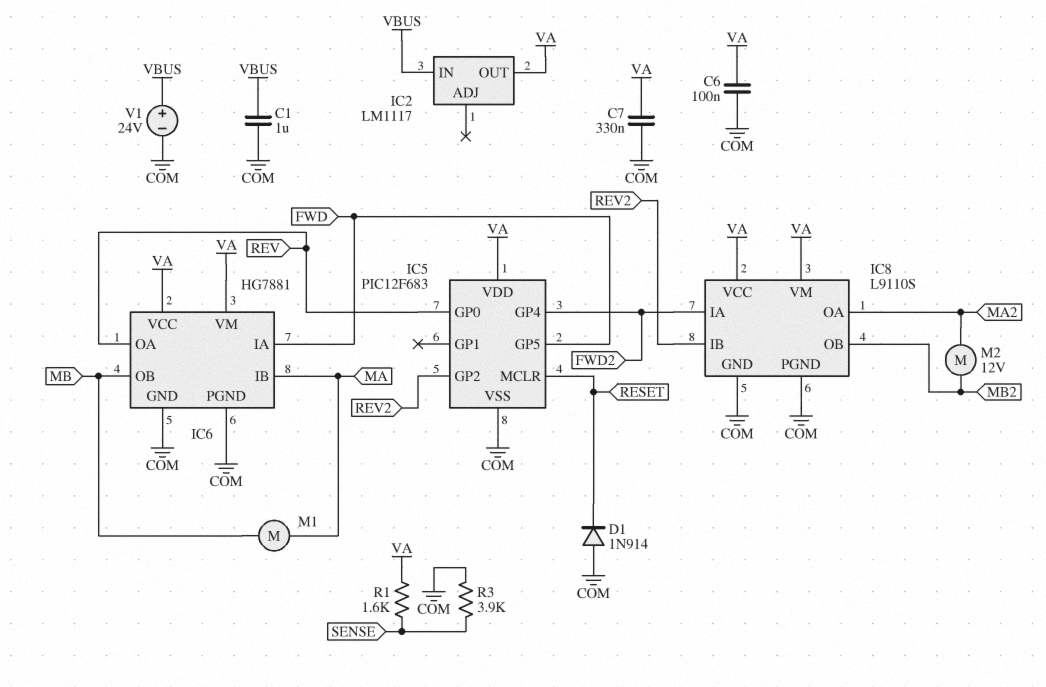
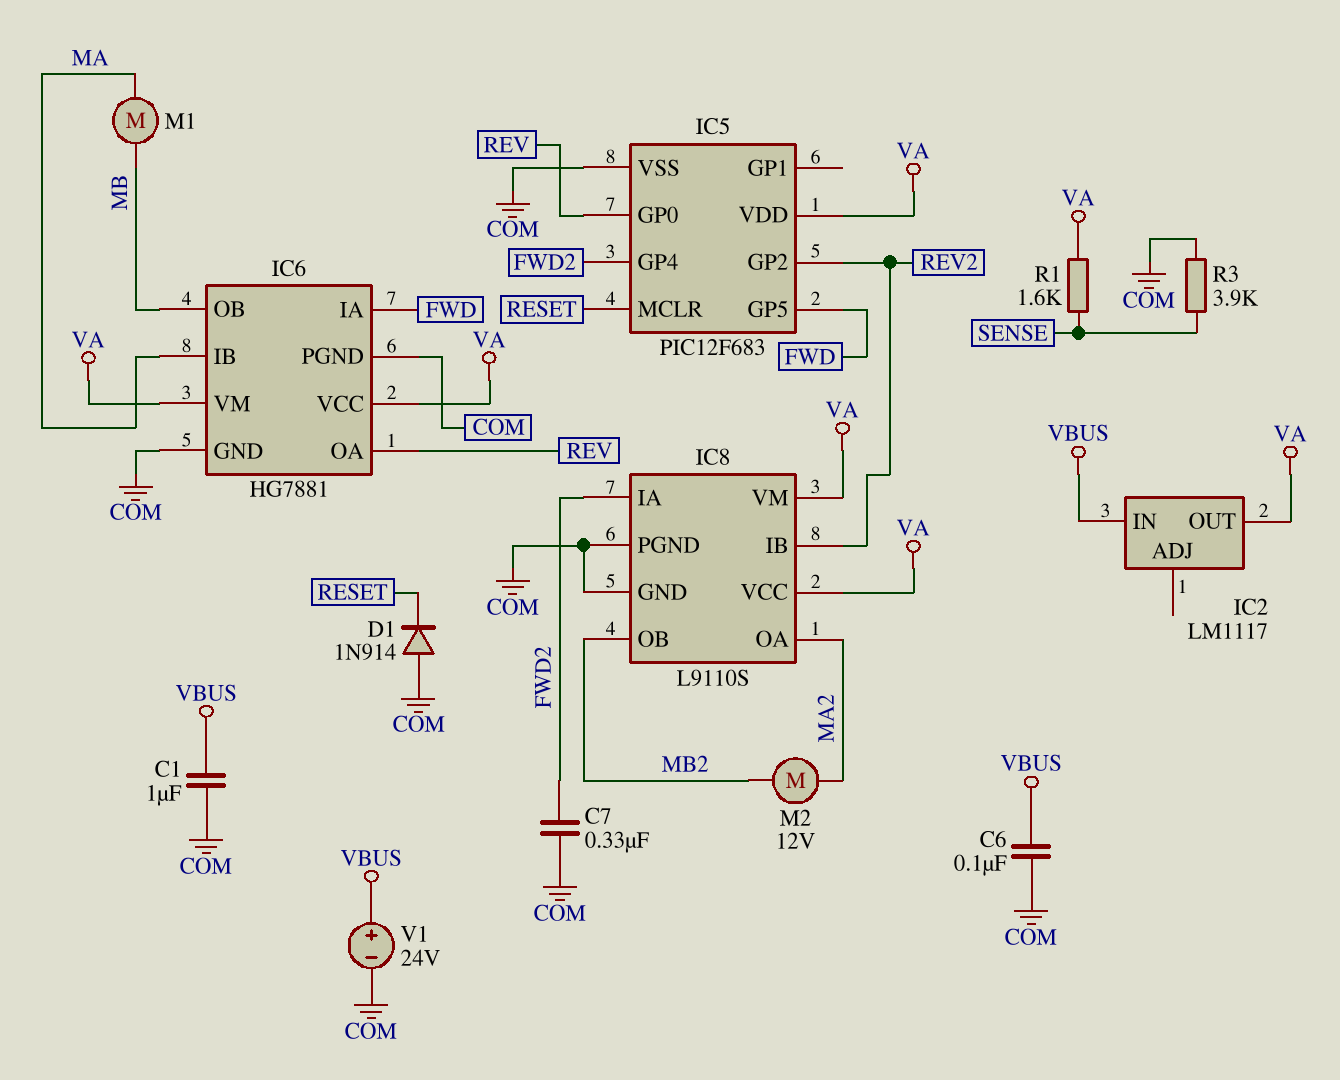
C6: 100nF (COM, VA) -> 100nF (COM, VBUS)
C7: 330nF (COM, VA) -> 330nF (COM, FWD2)

